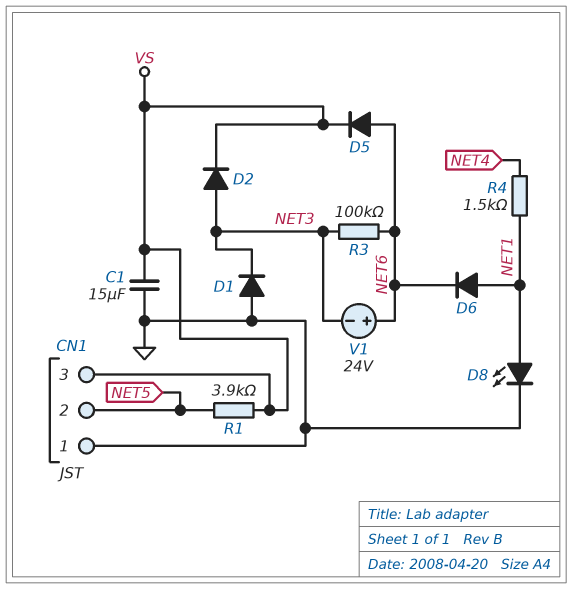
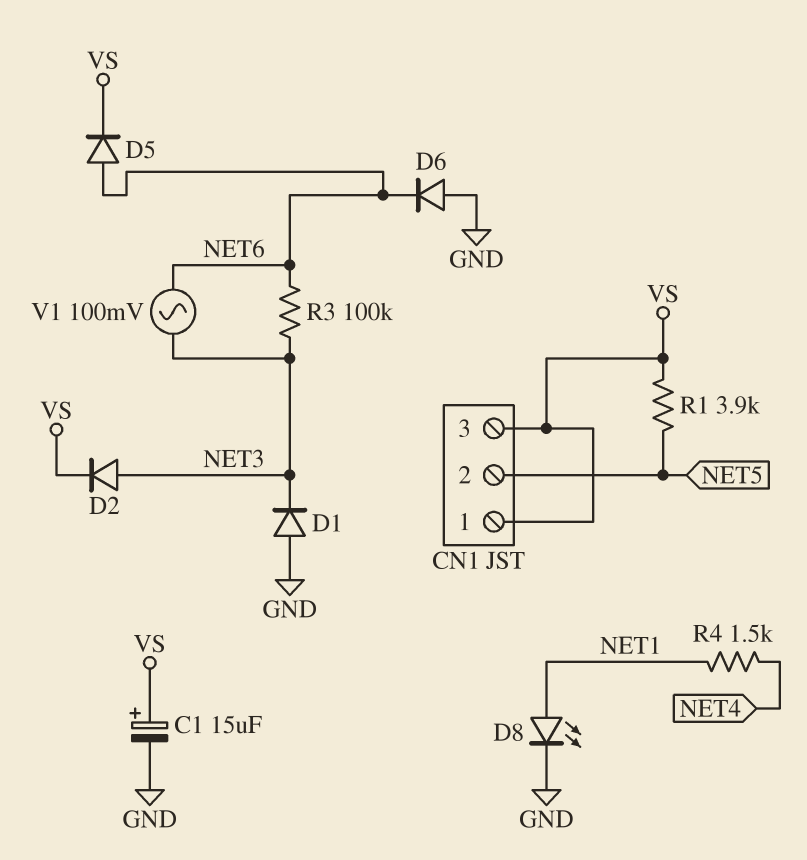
C1: 15uF (GND, VS) -> 15uF (plus VS, minus GND)
CN1 pin 1: GND -> VS
D6: diode (A NET1, K NET6) -> diode (A GND, K NET6)
V1: 24V (plus NET6, minus NET3) -> AC 100mV (NET3, NET6)

